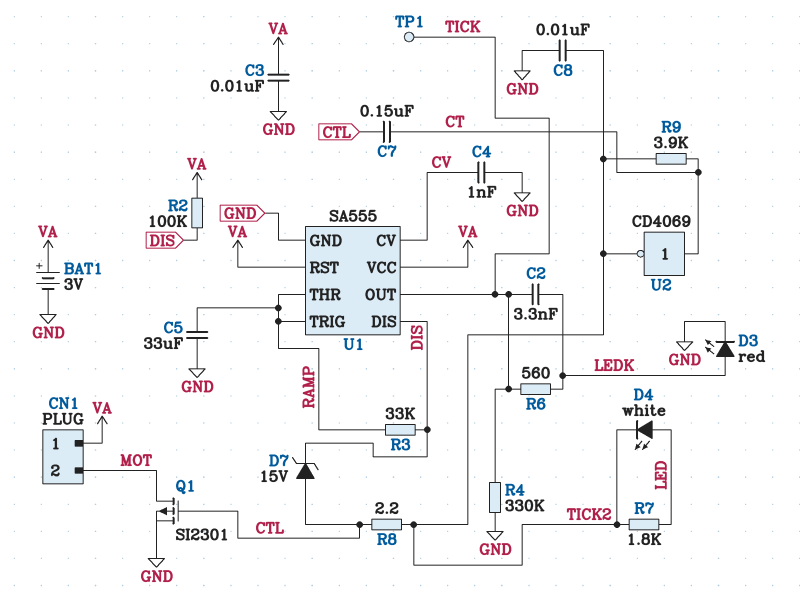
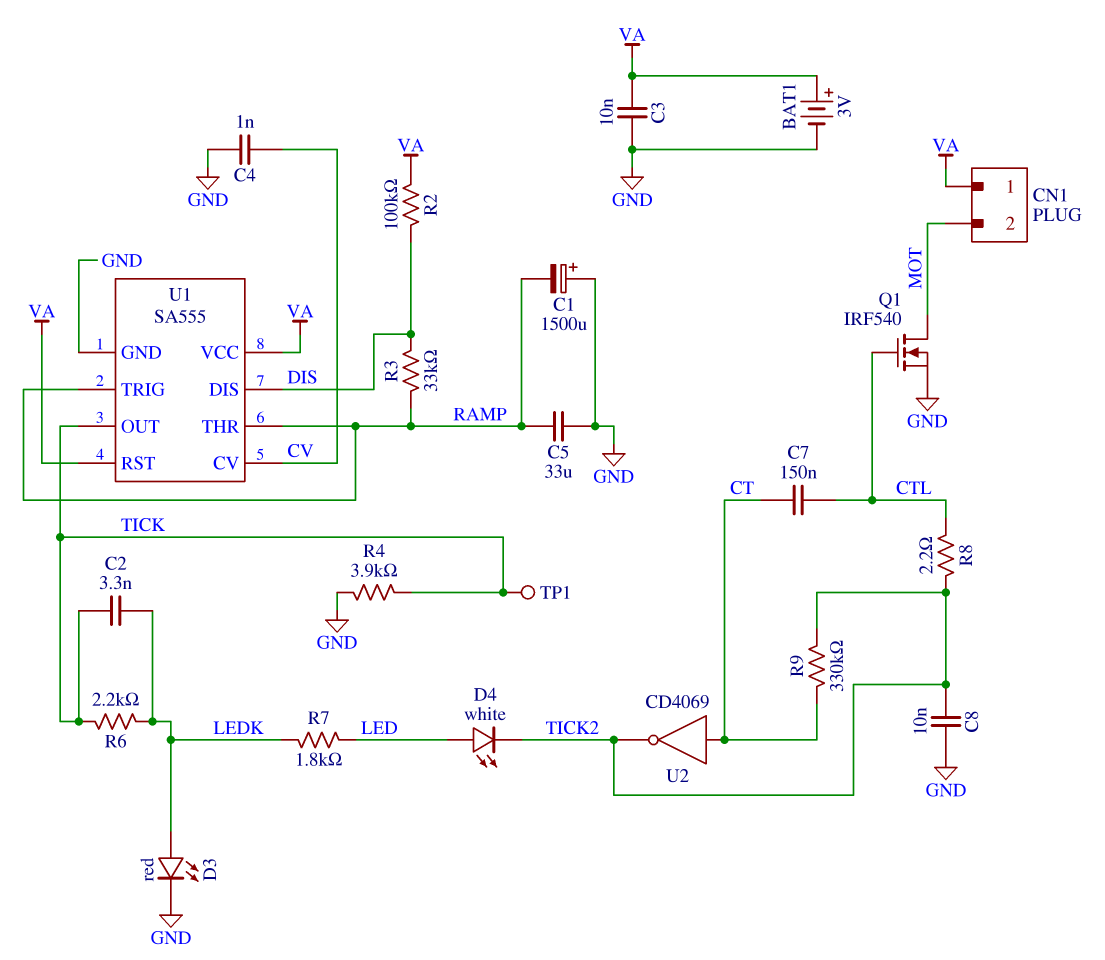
C1: none -> 1500uF (plus GND, minus RAMP)
D7: zener 15V (A CTL, K DIS) -> none
Q1: PMOS SI2301 (G CTL, D MOT, S GND) -> NMOS IRF540 (G CTL, D MOT, S GND)
R4: 330k (GND, TICK) -> 3.9k (GND, TICK)
R6: 560 (LEDK, TICK) -> 2.2k (LEDK, TICK)
R7: 1.8k (LED, TICK2) -> 1.8k (LED, LEDK)
R9: 3.9k (CT, TICK2) -> 330k (CT, TICK2)

